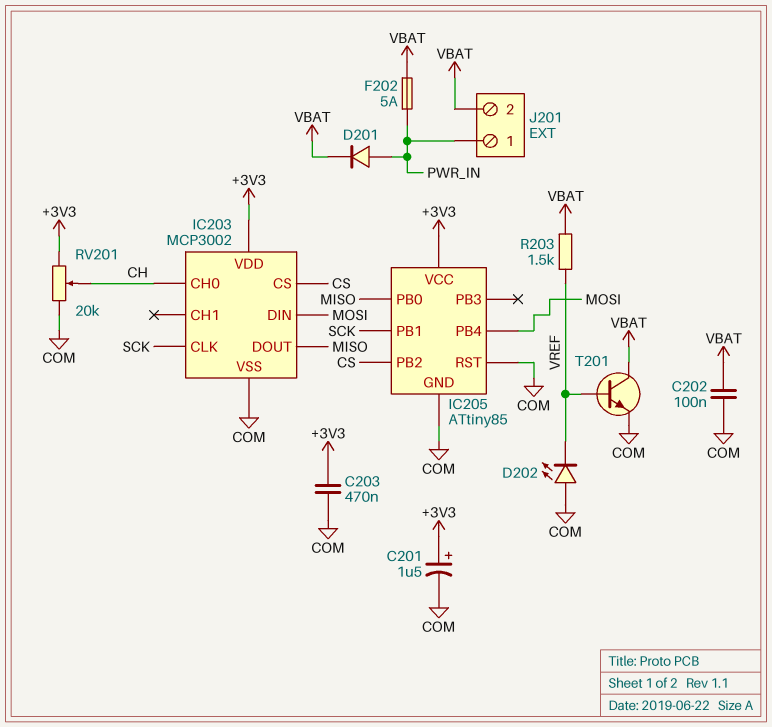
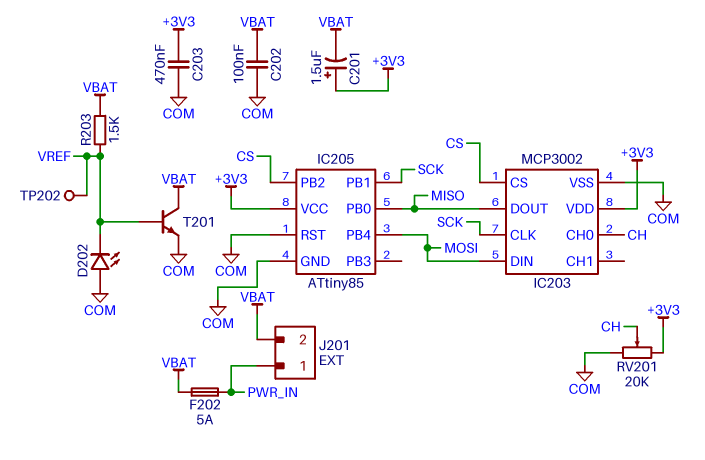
C201: 1.5uF (plus +3V3, minus COM) -> 1.5uF (plus +3V3, minus VBAT)
D201: diode (A PWR_IN, K VBAT) -> none
TP202: none -> test point (VREF)

